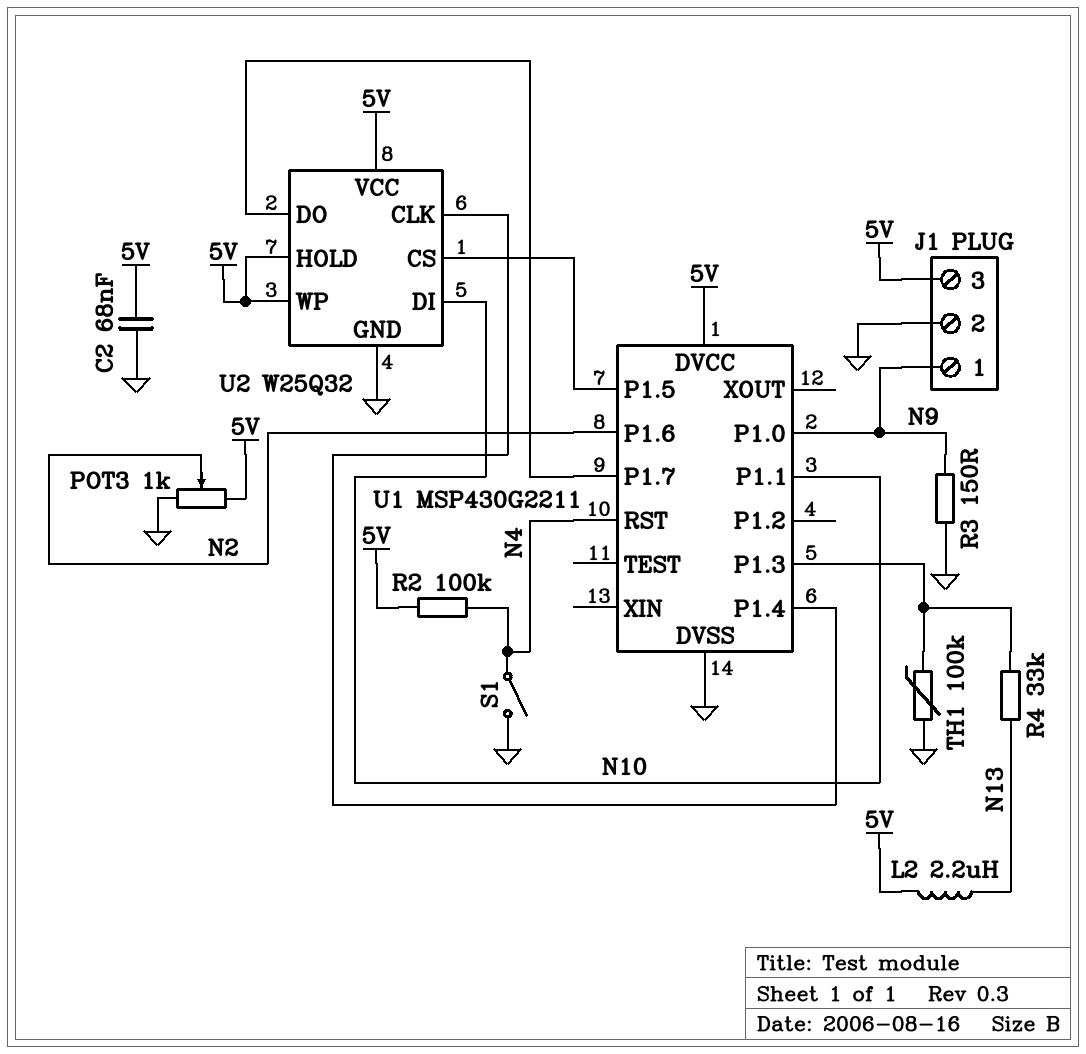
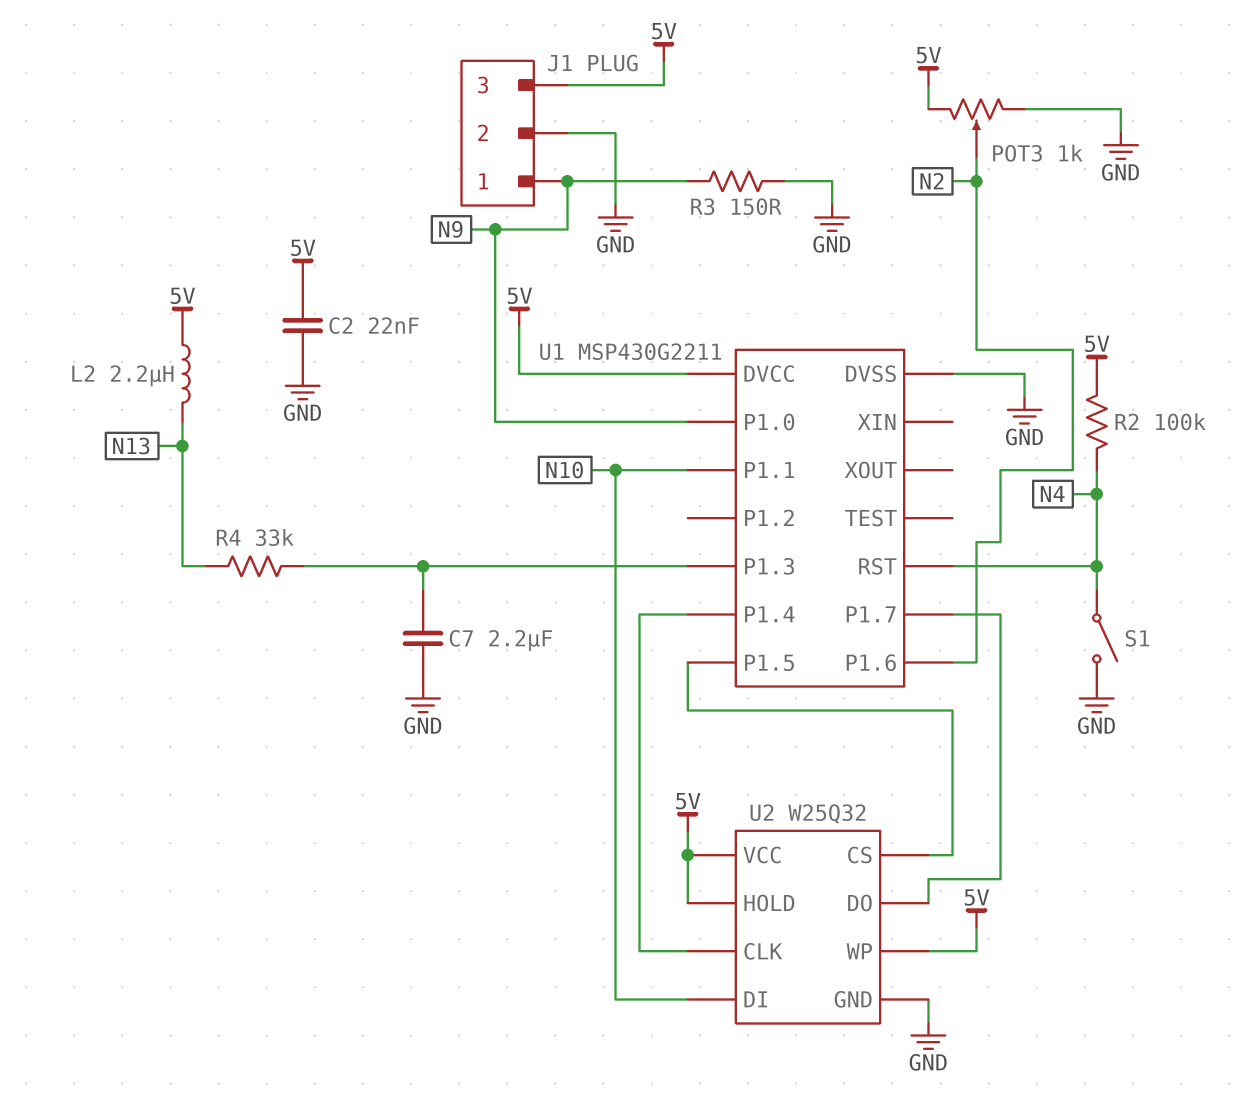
C2: 68nF (5V, GND) -> 22nF (5V, GND)
C7: none -> 2.2uF (GND, U1/P1.3)
TH1: 100k (GND, U1/P1.3) -> none

